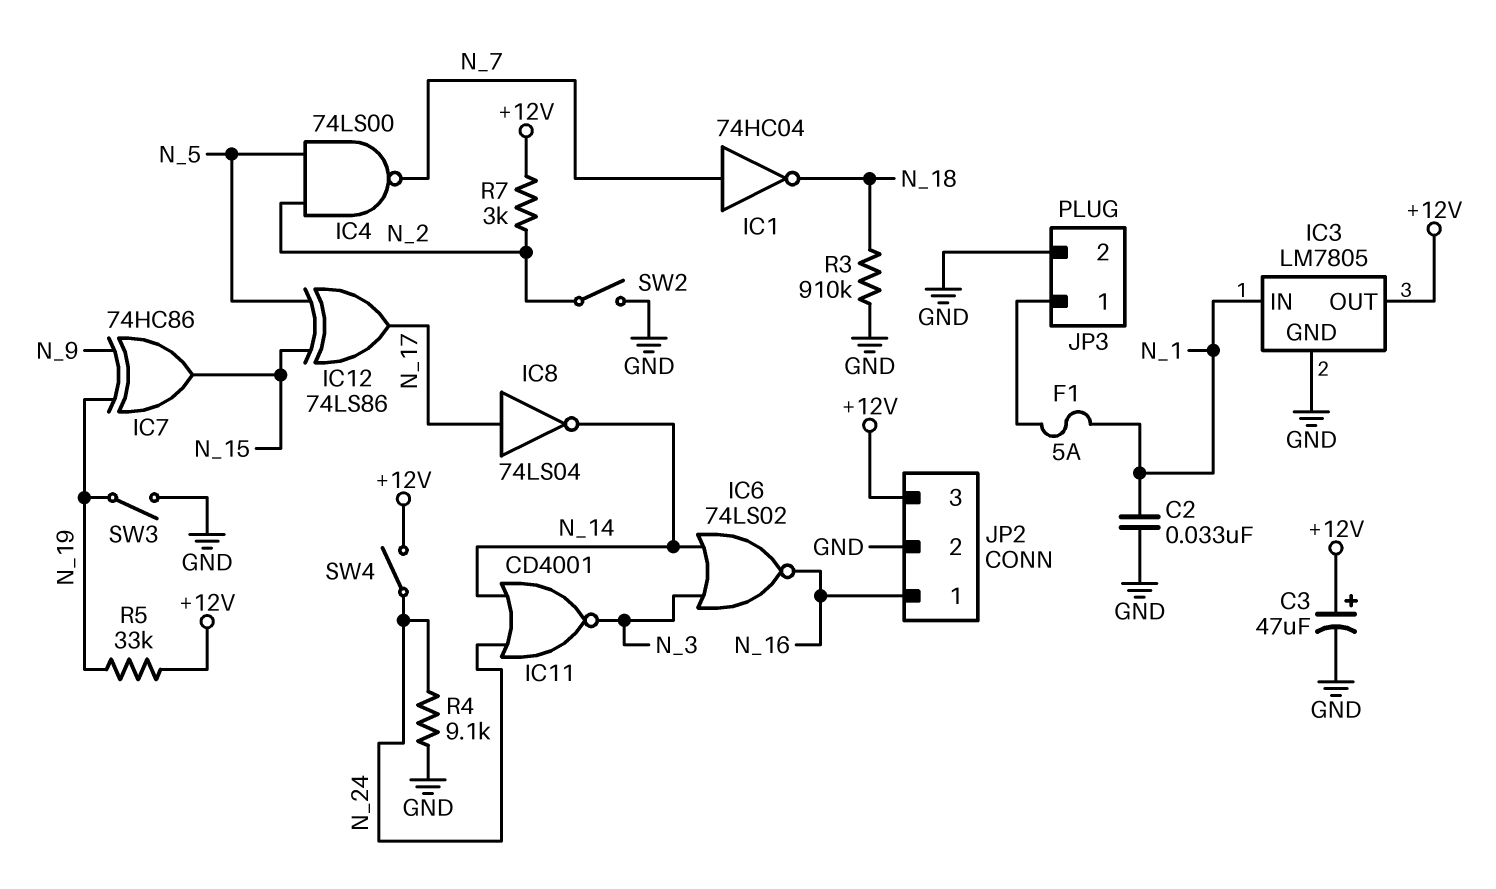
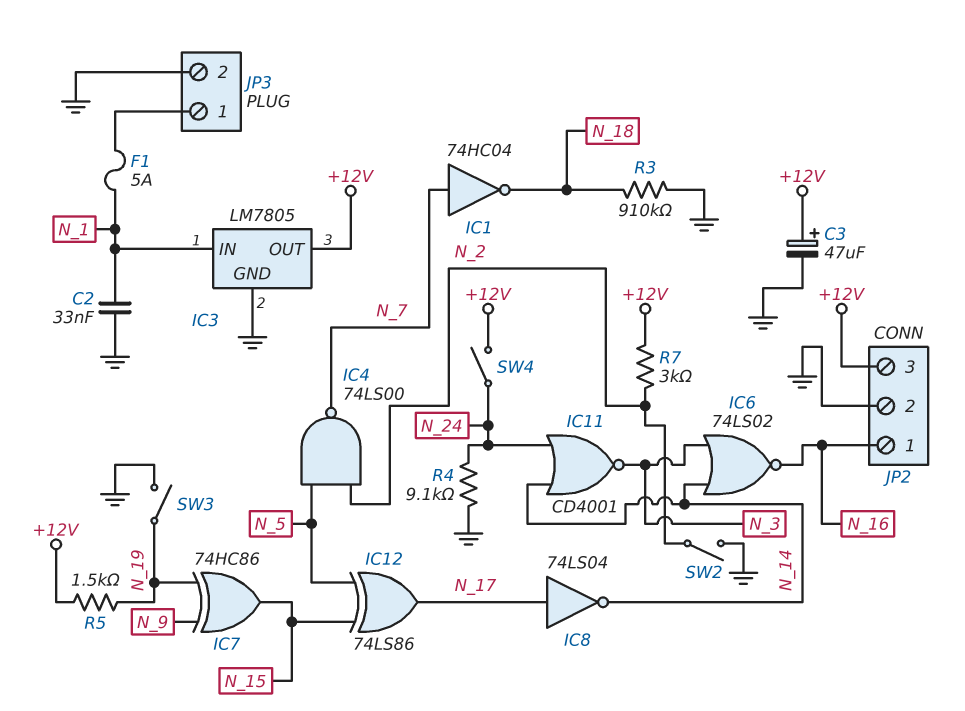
R5: 33k (+12V, N_19) -> 1.5k (+12V, N_19)

